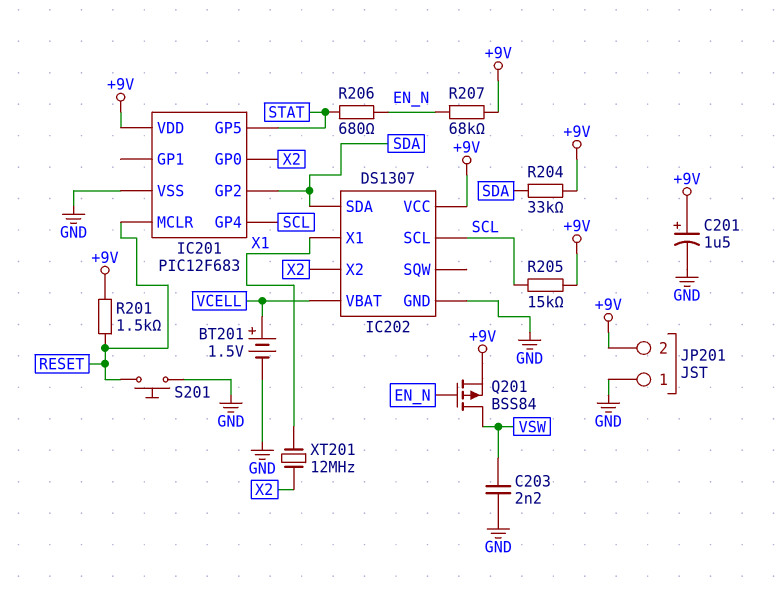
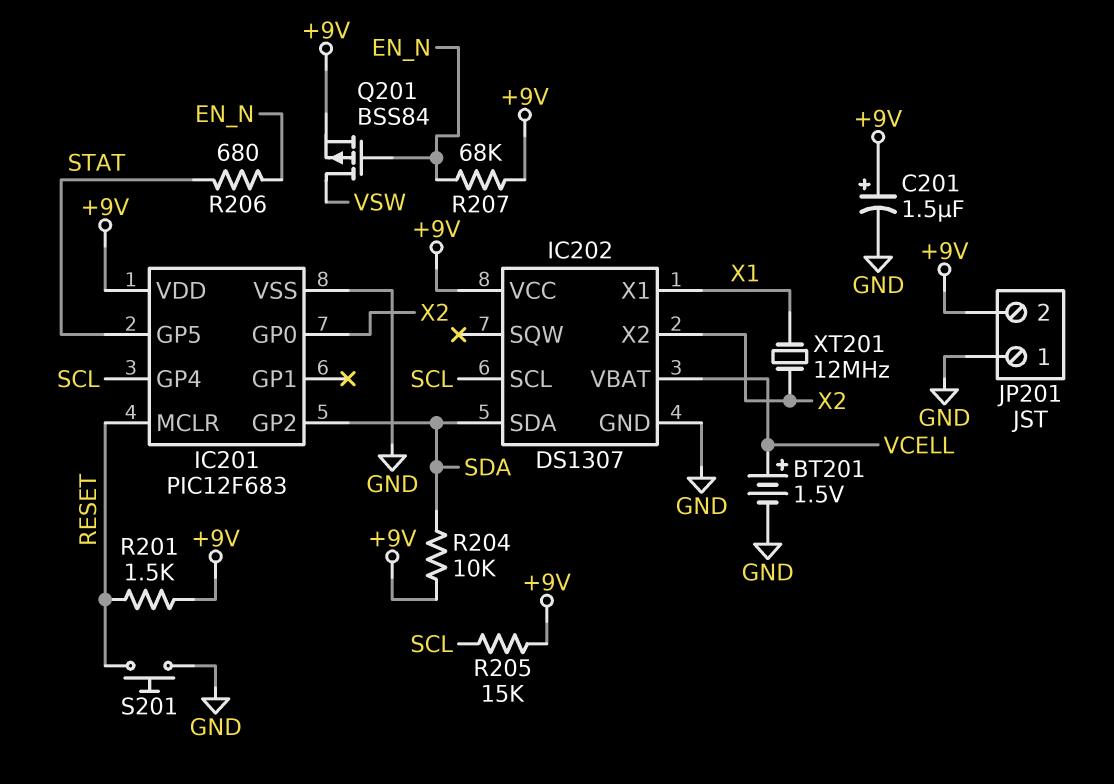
C203: 2.2nF (GND, VSW) -> none
R204: 33k (+9V, SDA) -> 10k (+9V, SDA)

